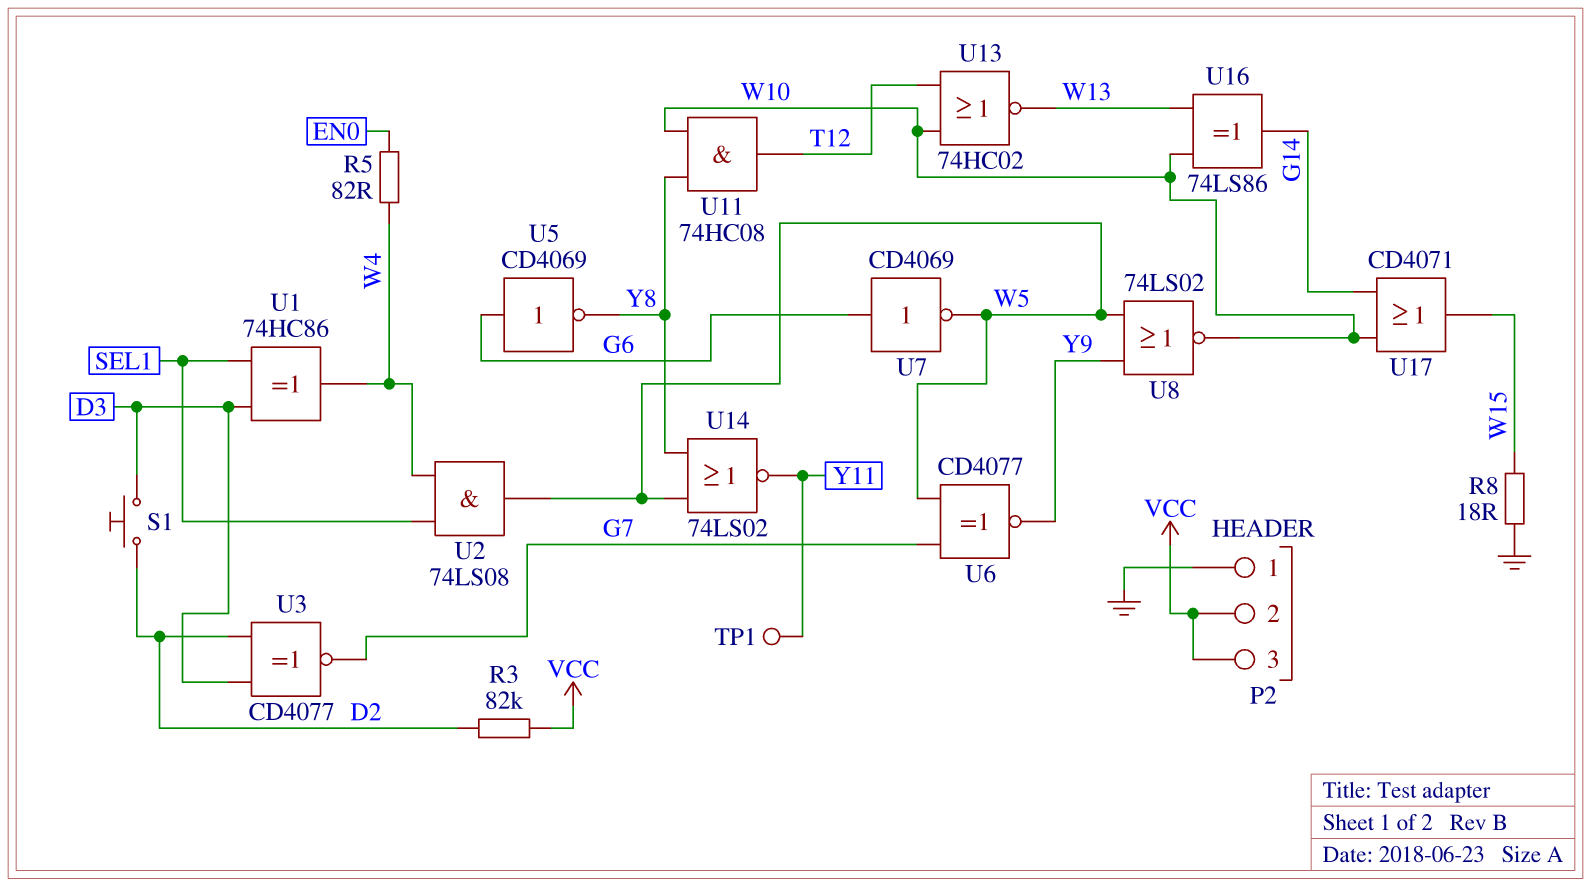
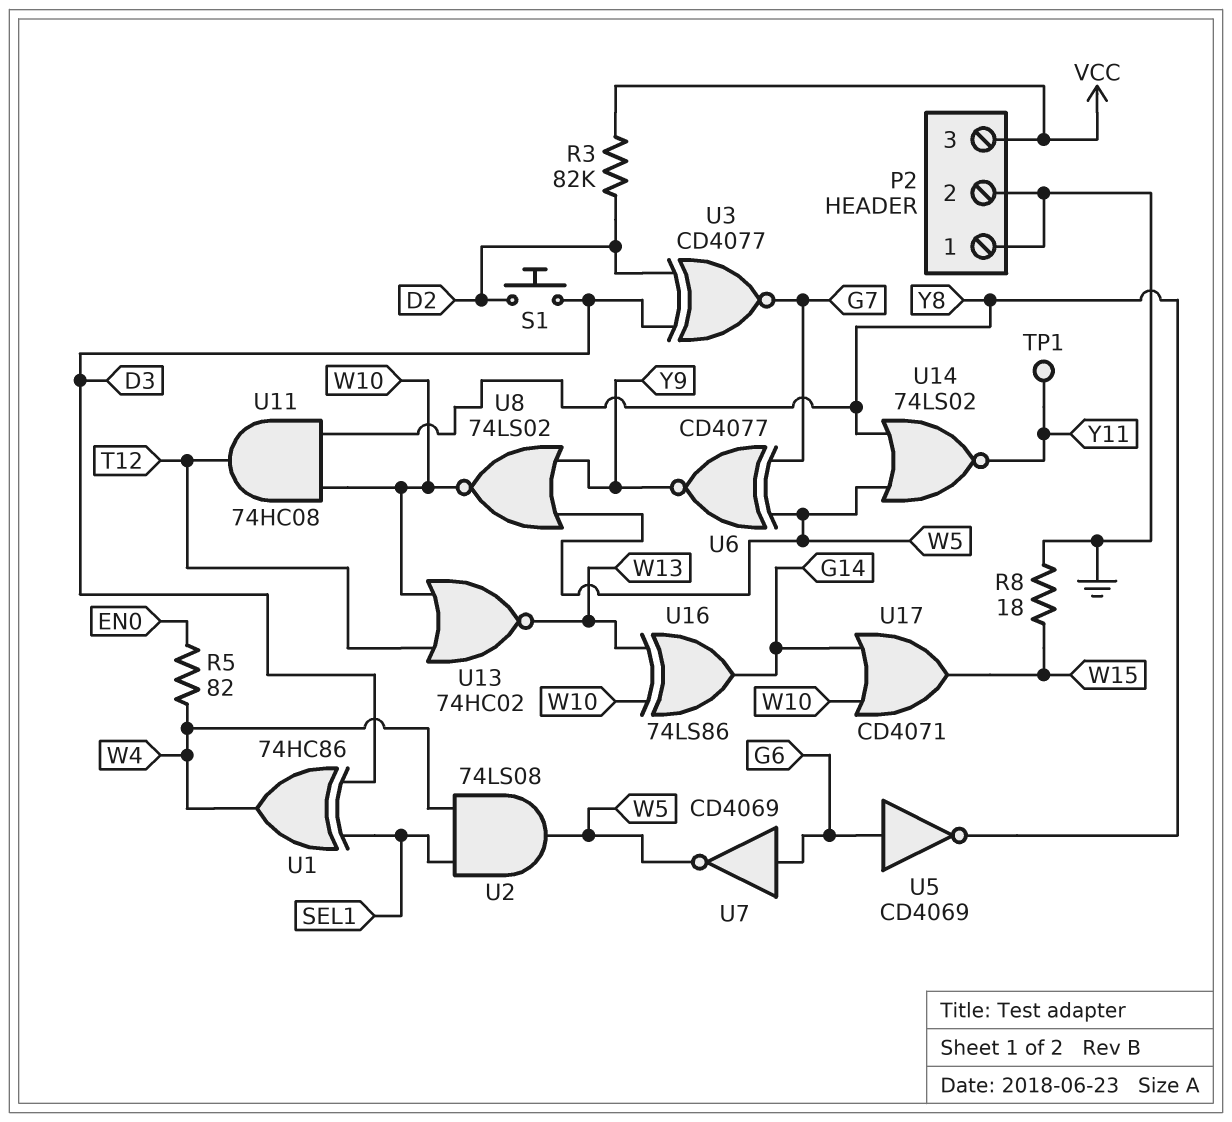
P2 pin 2: VCC -> GND

